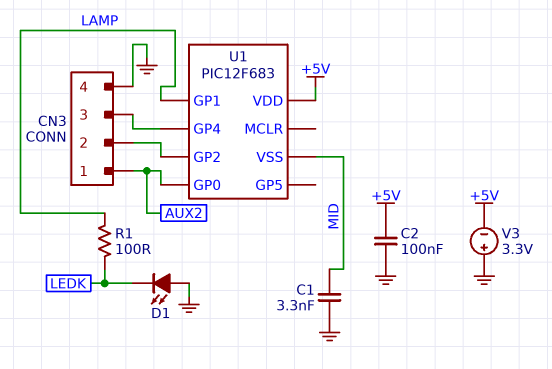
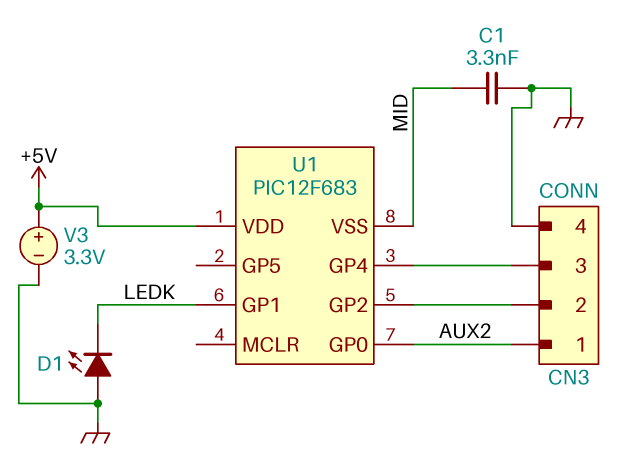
C2: 100nF (+5V, GND) -> none
R1: 100 (LAMP, LEDK) -> none
U1 pin GP1: LAMP -> LEDK
V3: 3.3V (plus GND, minus +5V) -> 3.3V (plus +5V, minus GND)

